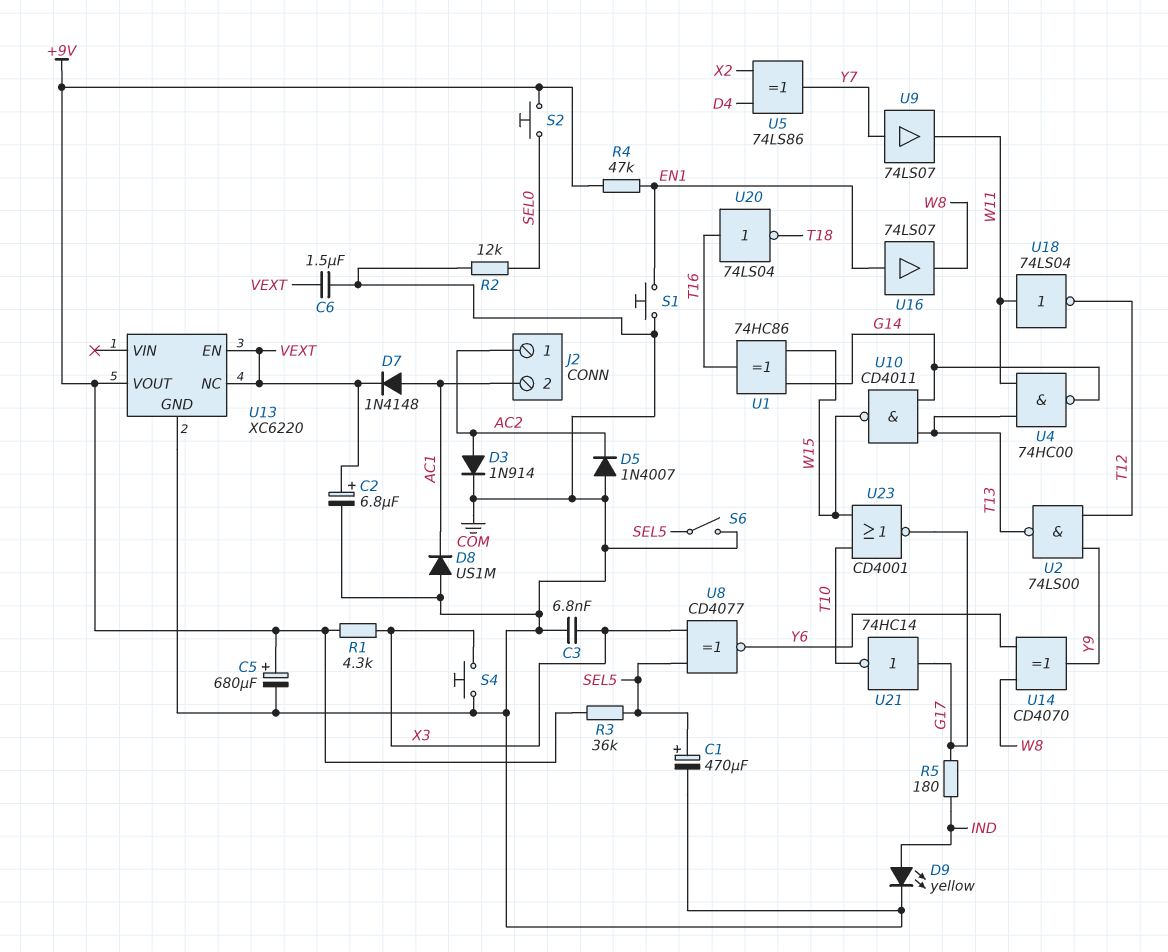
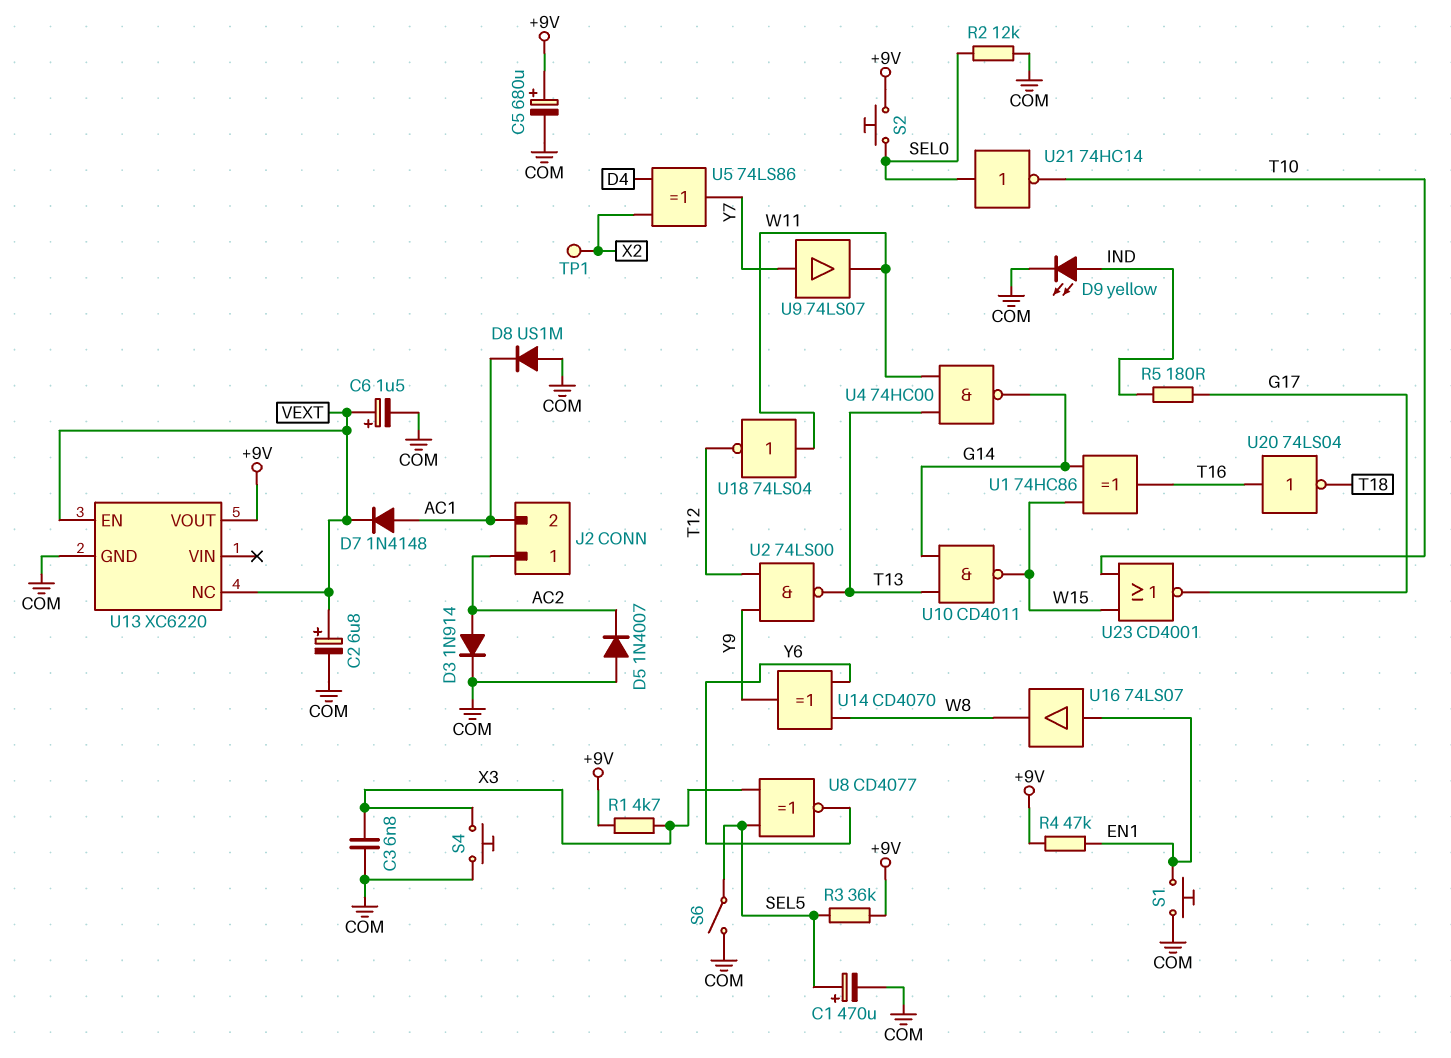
C6: 1.5uF (COM, VEXT) -> 1.5uF (plus VEXT, minus COM)
R1: 4.3k (+9V, X3) -> 4.7k (+9V, X3)
TP1: none -> test point (X2)
U21: NOT 74HC14 (in G17, out T10) -> NOT 74HC14 (in SEL0, out T10)

